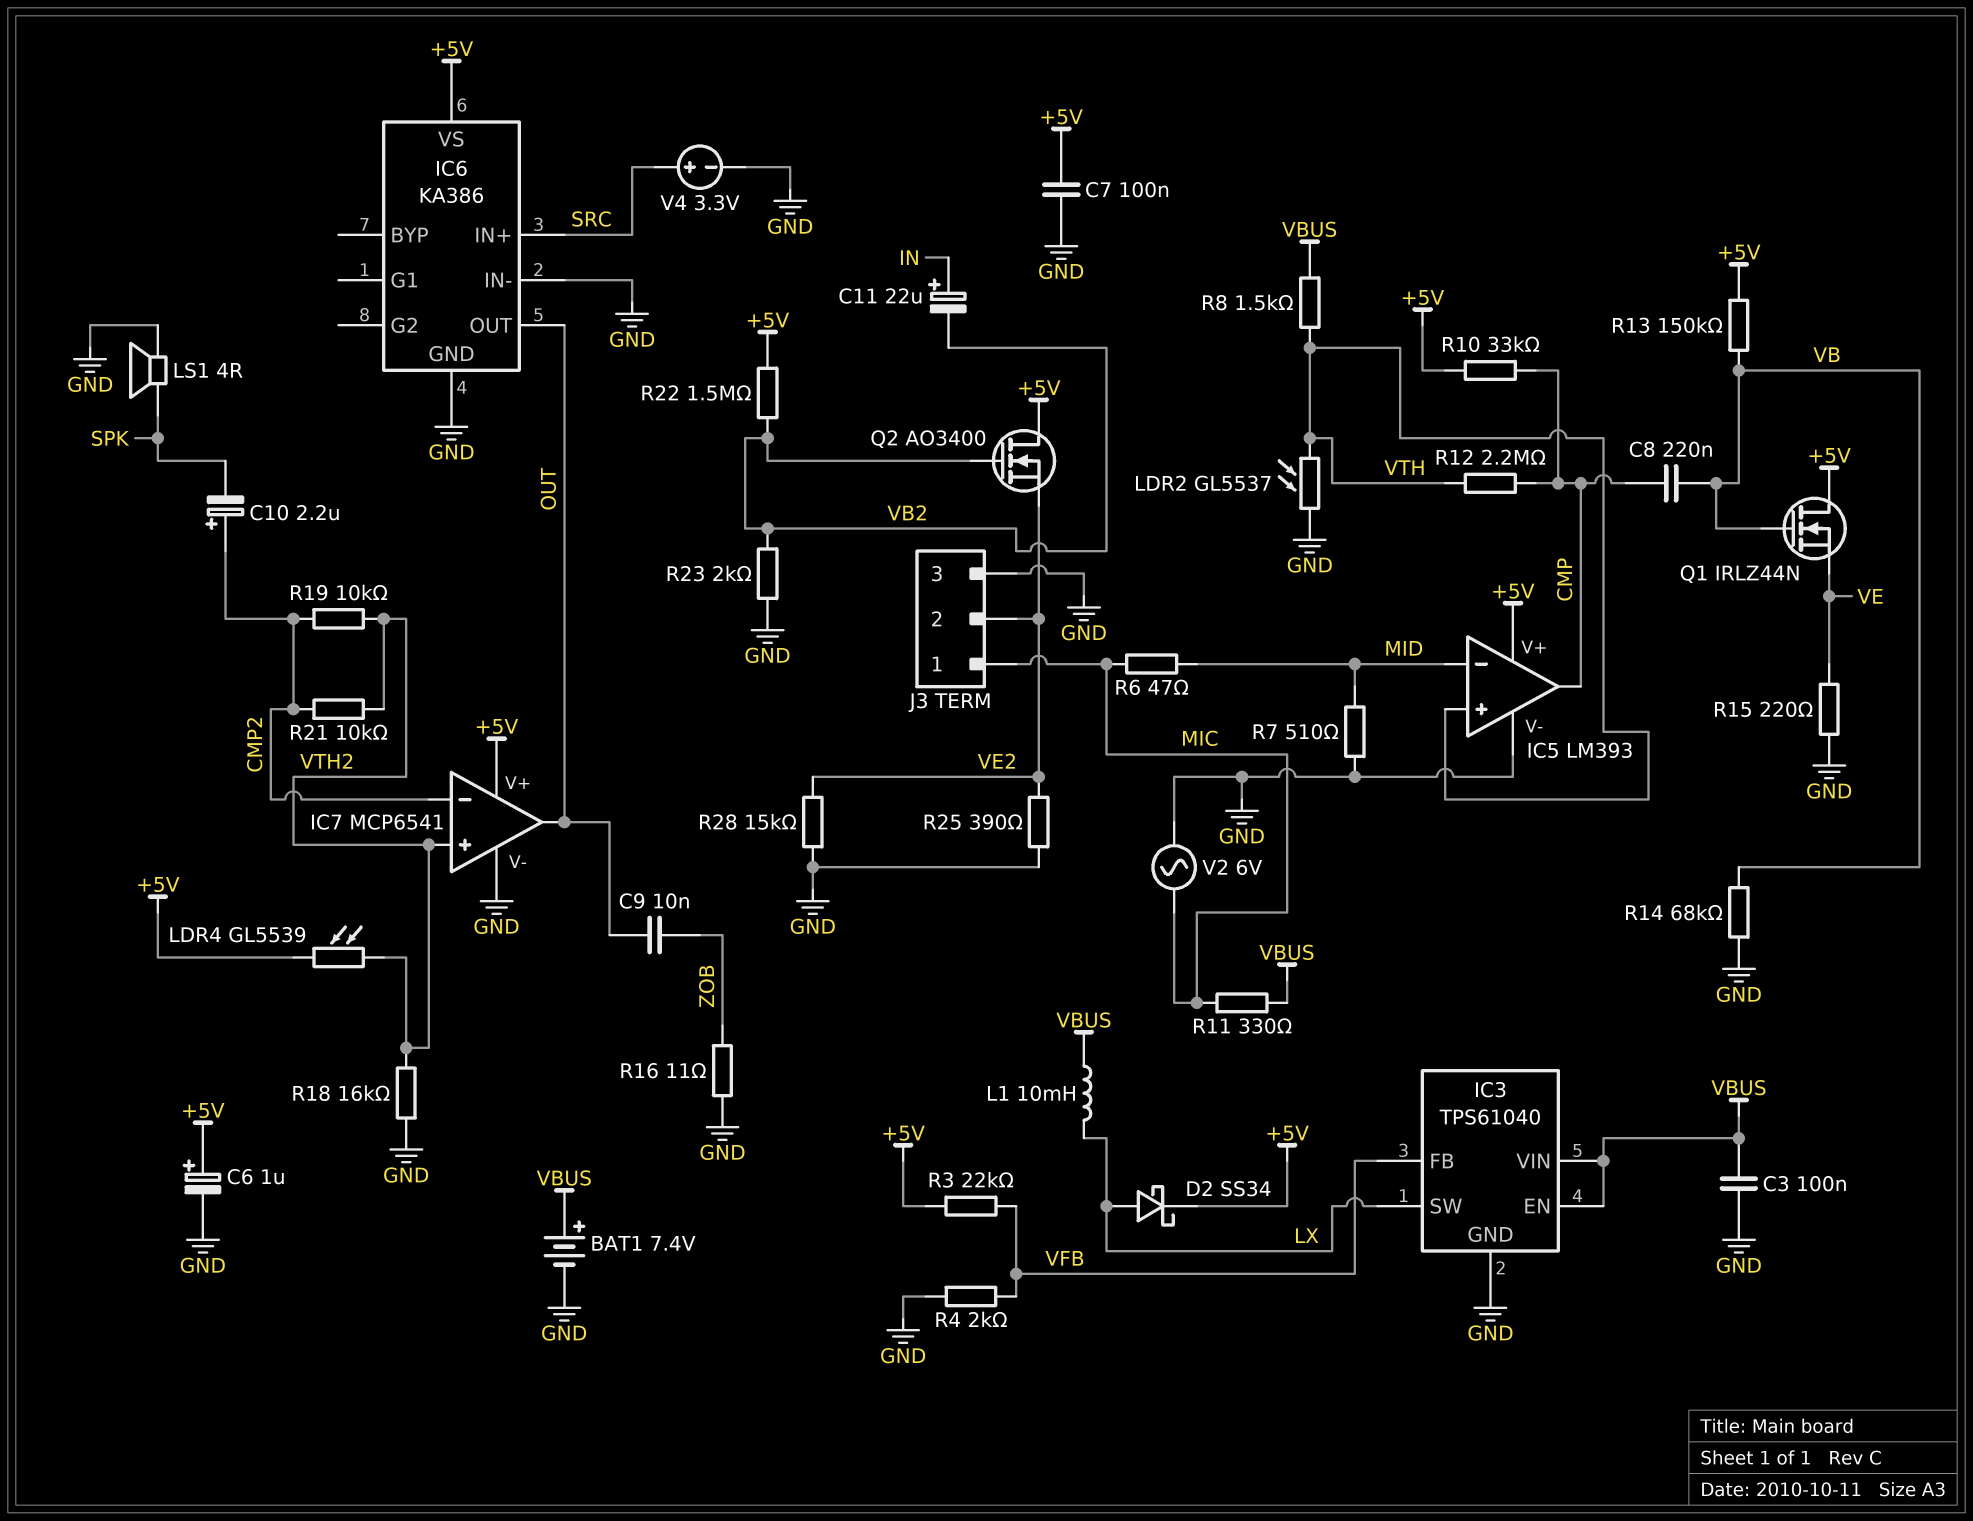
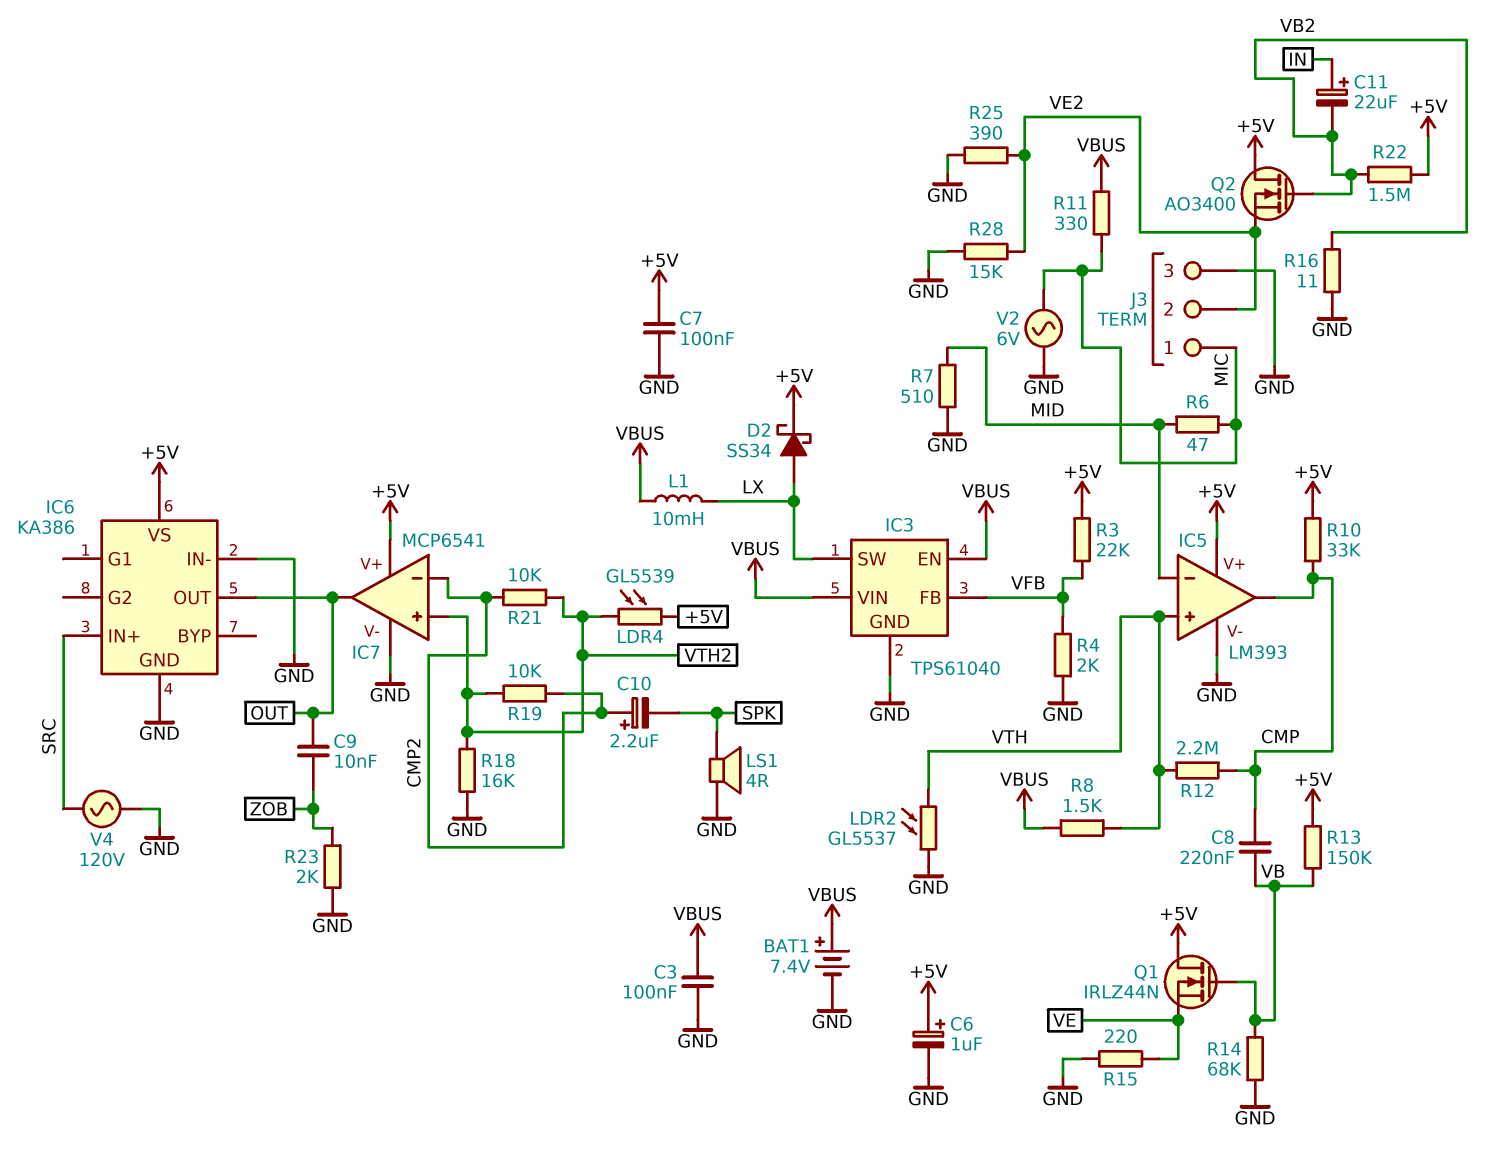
R16: 11 (GND, ZOB) -> 11 (GND, VB2)
R23: 2k (GND, VB2) -> 2k (GND, ZOB)
V4: 3.3V (plus SRC, minus GND) -> AC 120V (GND, SRC)

